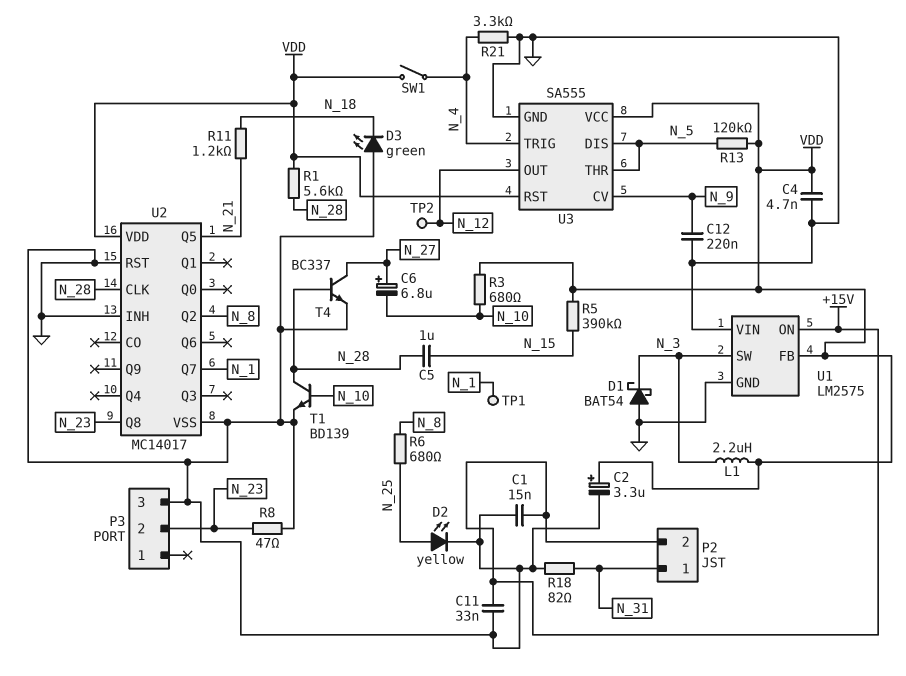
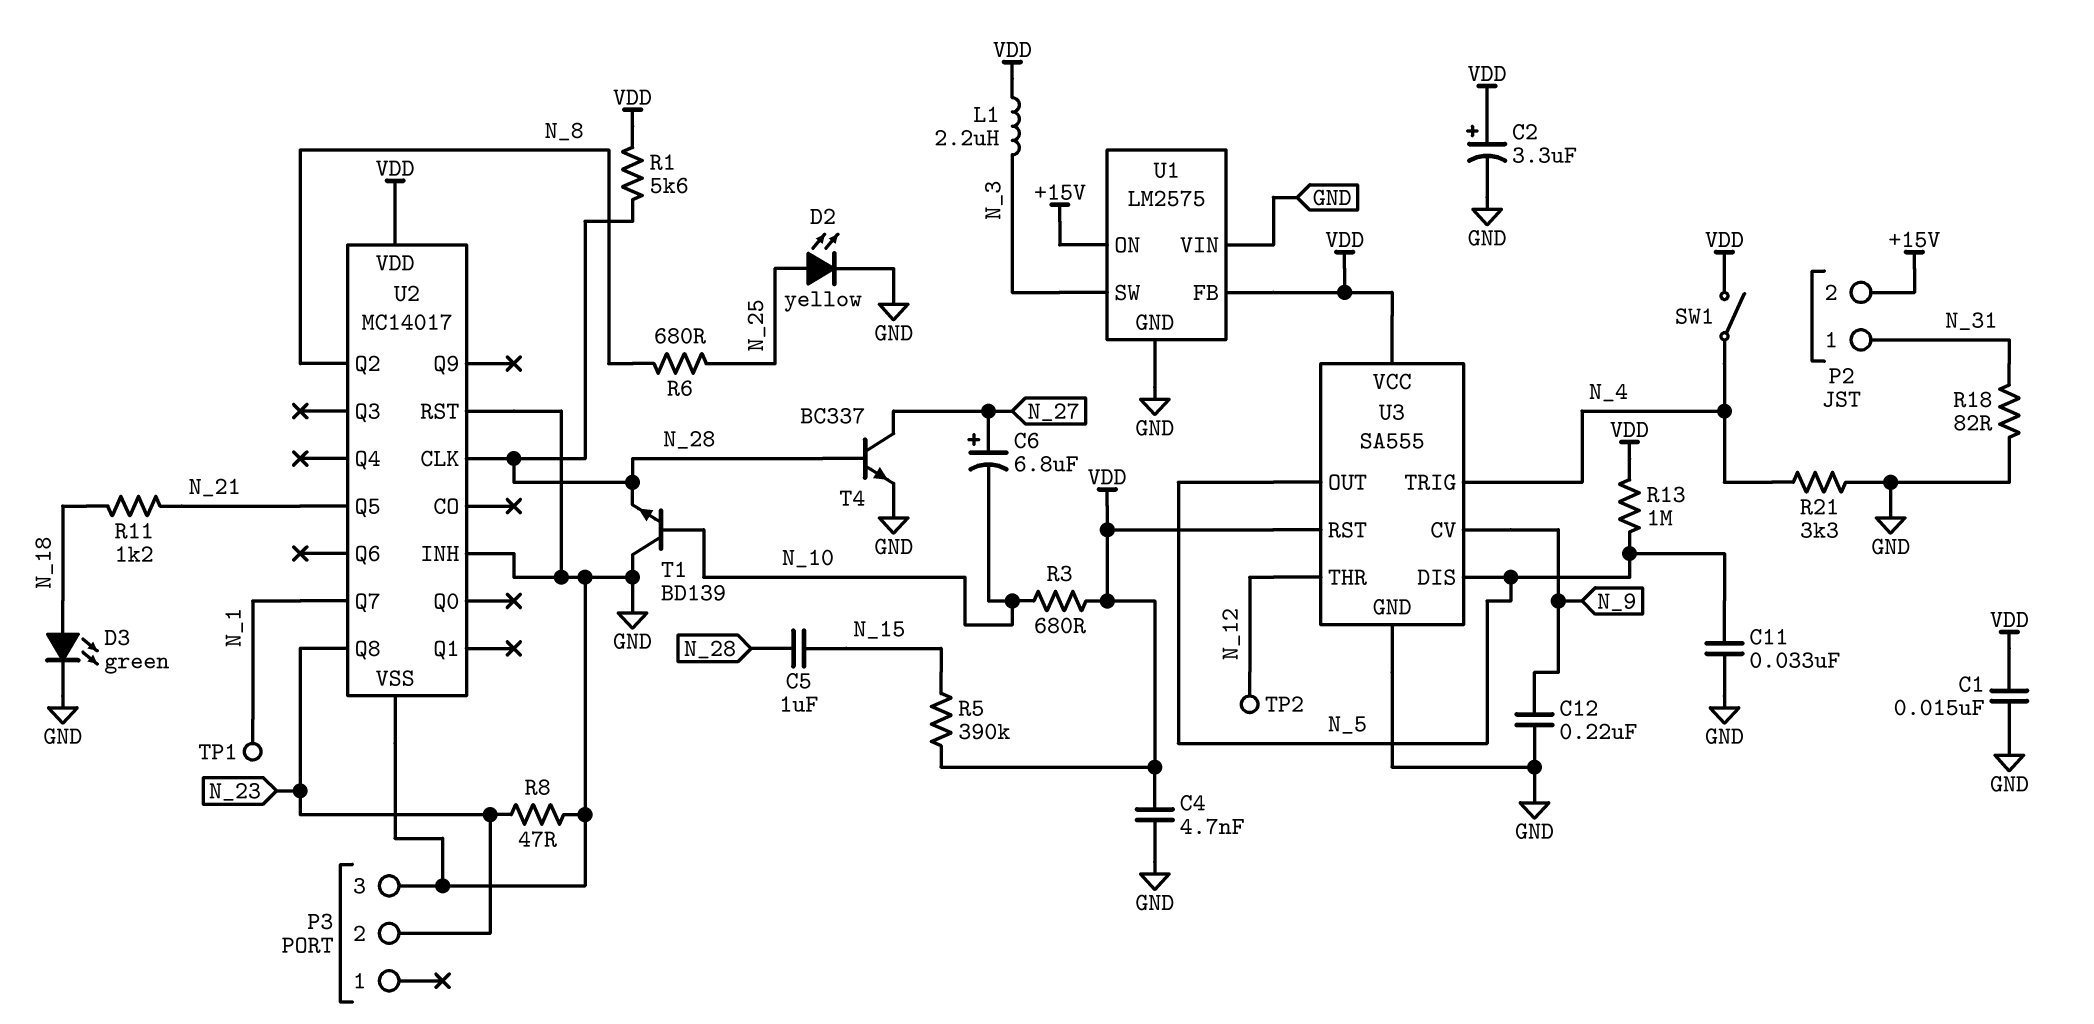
C1: 15nF (+15V, GND) -> 15nF (GND, VDD)
C11: 33nF (+15V, GND) -> 33nF (GND, N_5)
D1: schottky BAT54 (A GND, K N_3) -> none
D3: LED green (A GND, K N_18) -> LED green (A N_18, K GND)
R13: 120k (N_5, VDD) -> 1M (N_5, VDD)
T1: NPN BD139 (B N_10, C N_28, E GND) -> NPN BD139 (B N_10, C GND, E N_28)
U3 pin OUT: N_12 -> N_5
U3 pin THR: N_5 -> N_12

